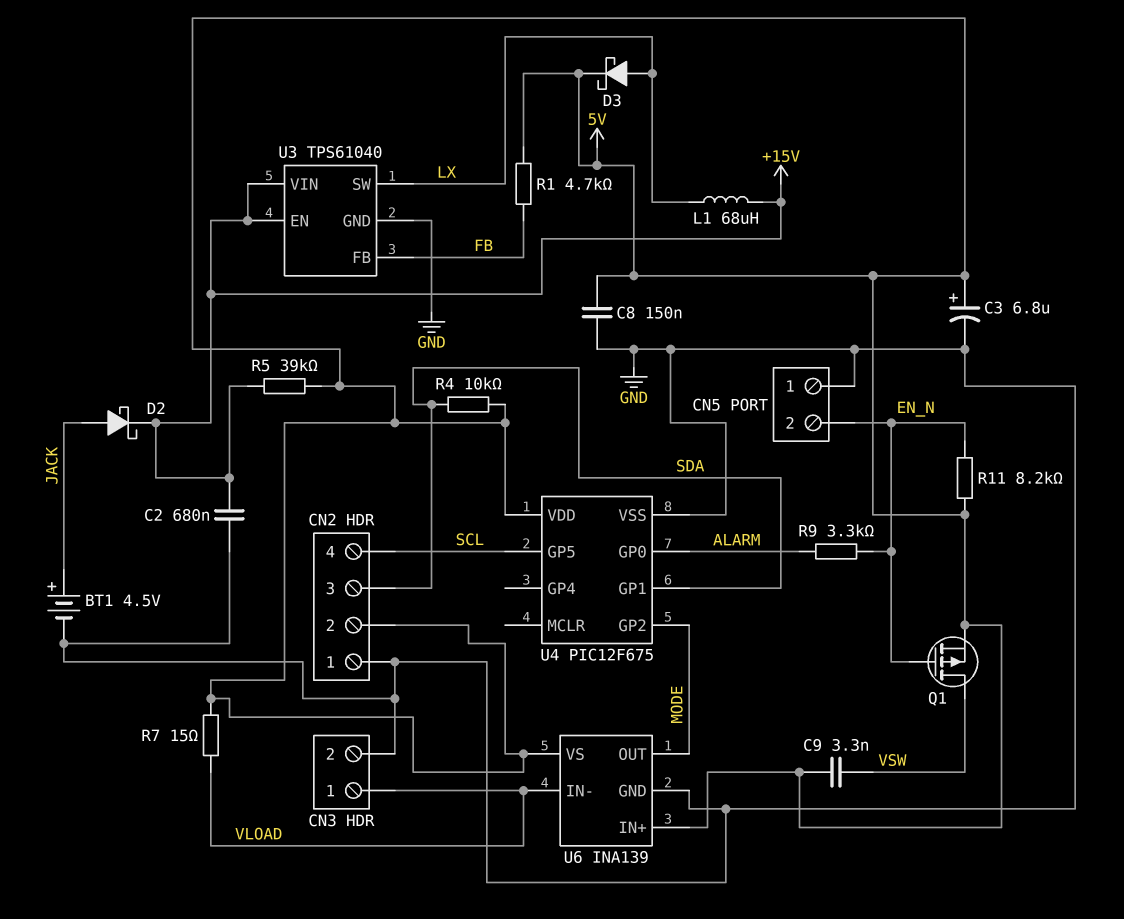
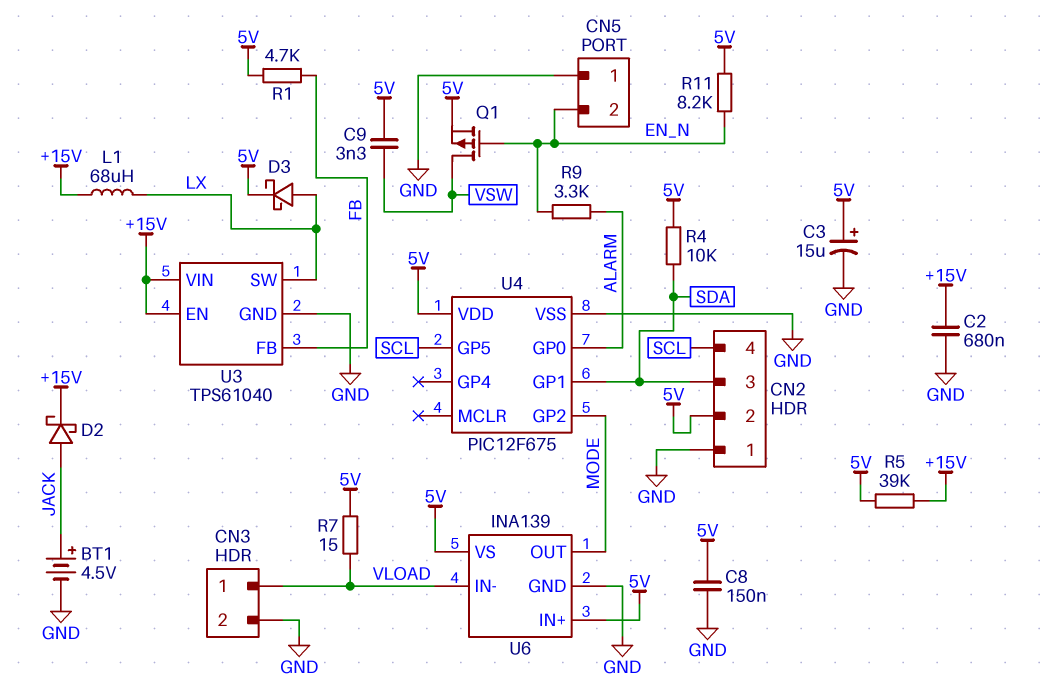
C3: 6.8uF (plus 5V, minus GND) -> 15uF (plus 5V, minus GND)

